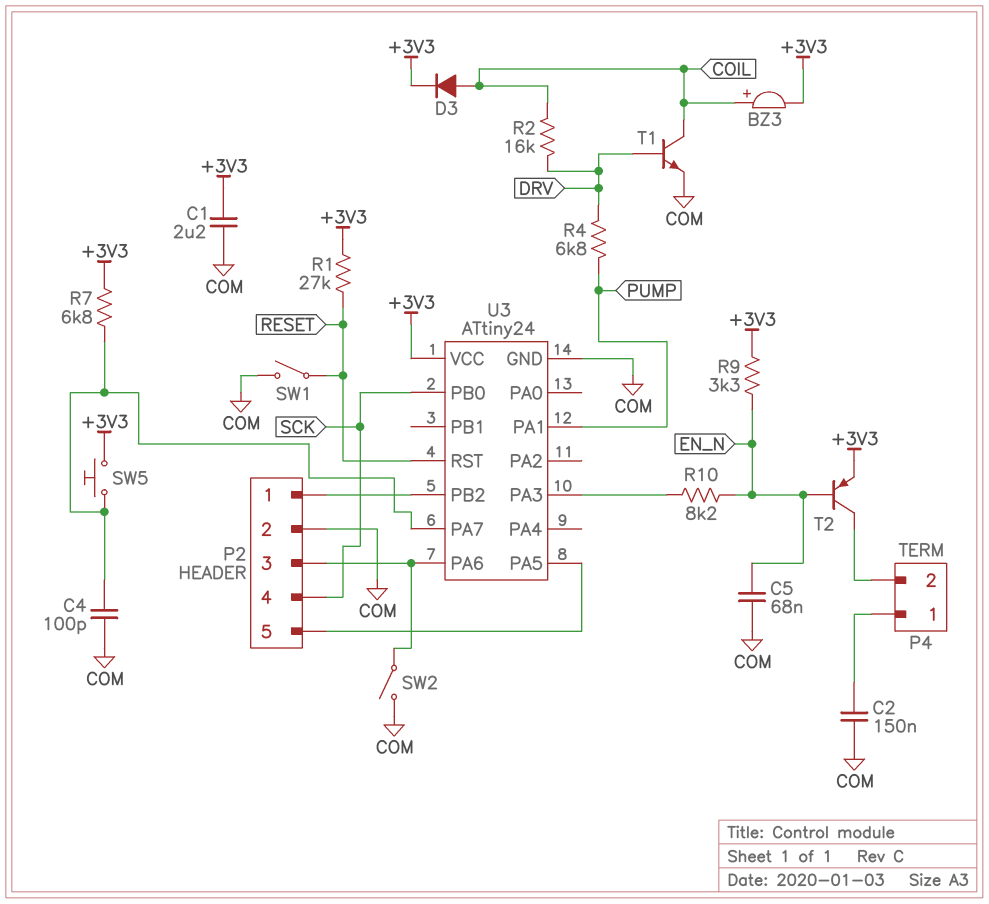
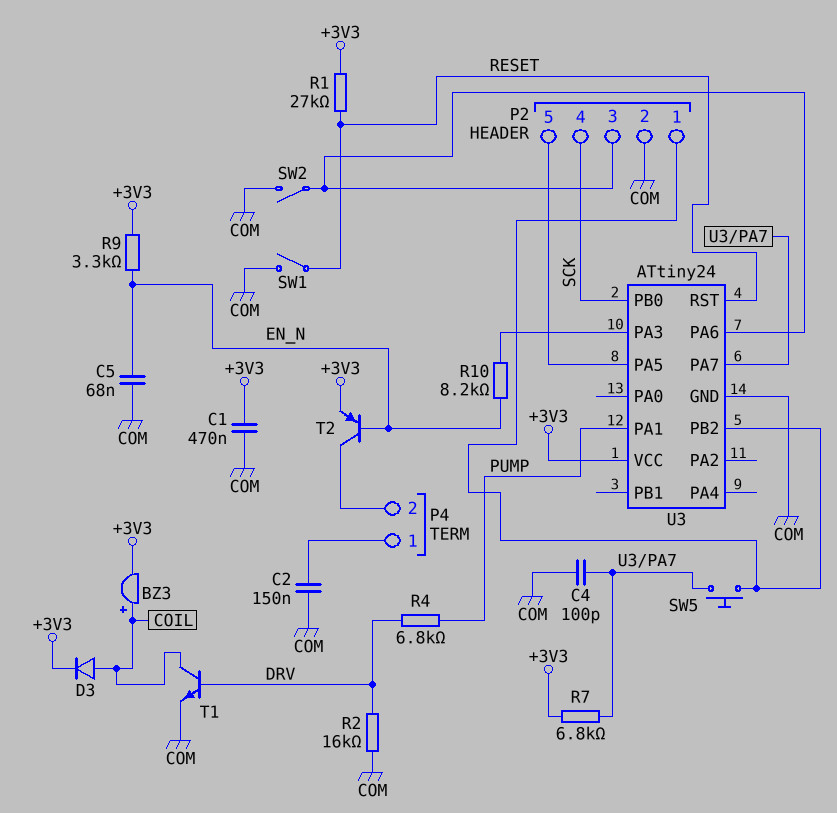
C1: 2.2uF (+3V3, COM) -> 470nF (+3V3, COM)
R2: 16k (COIL, DRV) -> 16k (COM, DRV)
SW5: button (+3V3, U3/PA7) -> button (P2/1, U3/PA7)

